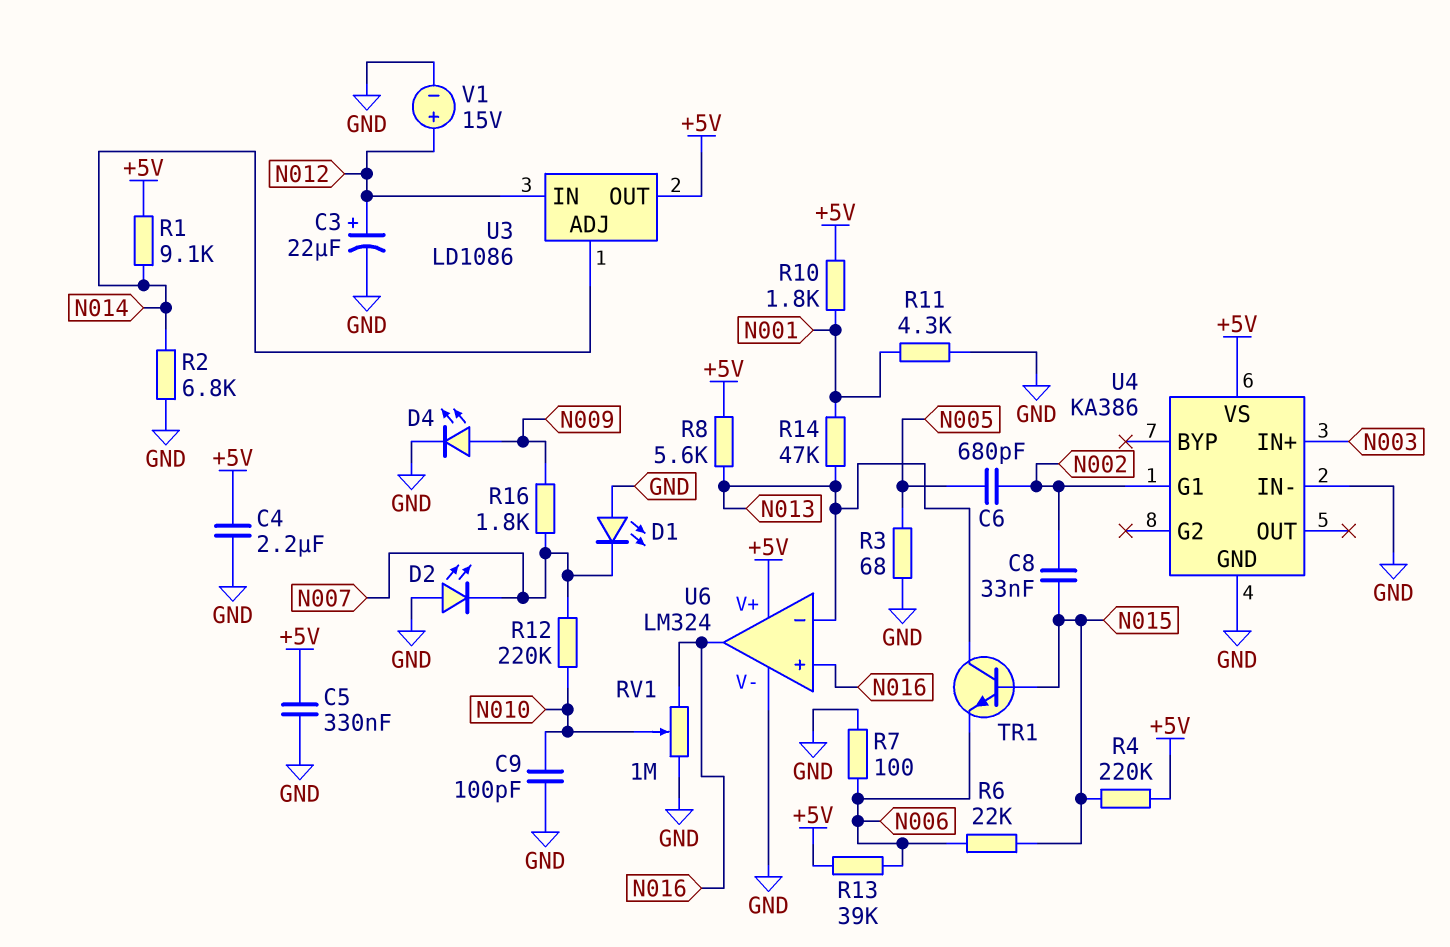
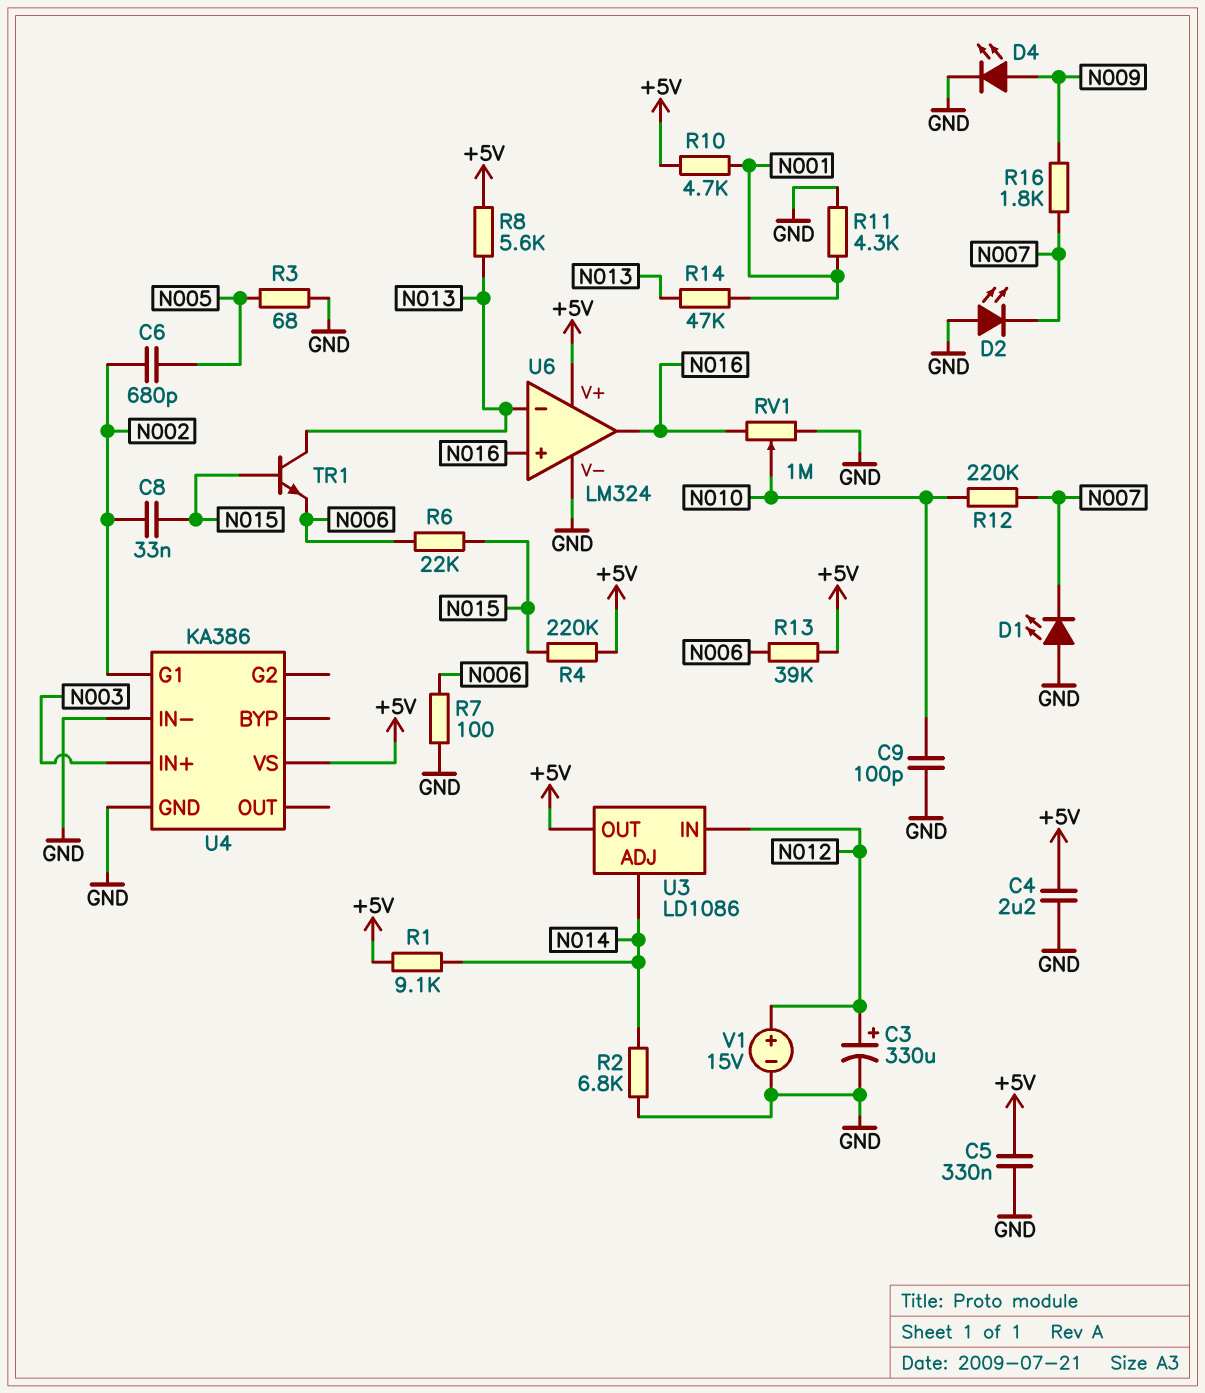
C3: 22uF (plus N012, minus GND) -> 330uF (plus N012, minus GND)
R10: 1.8k (+5V, N001) -> 4.7k (+5V, N001)

